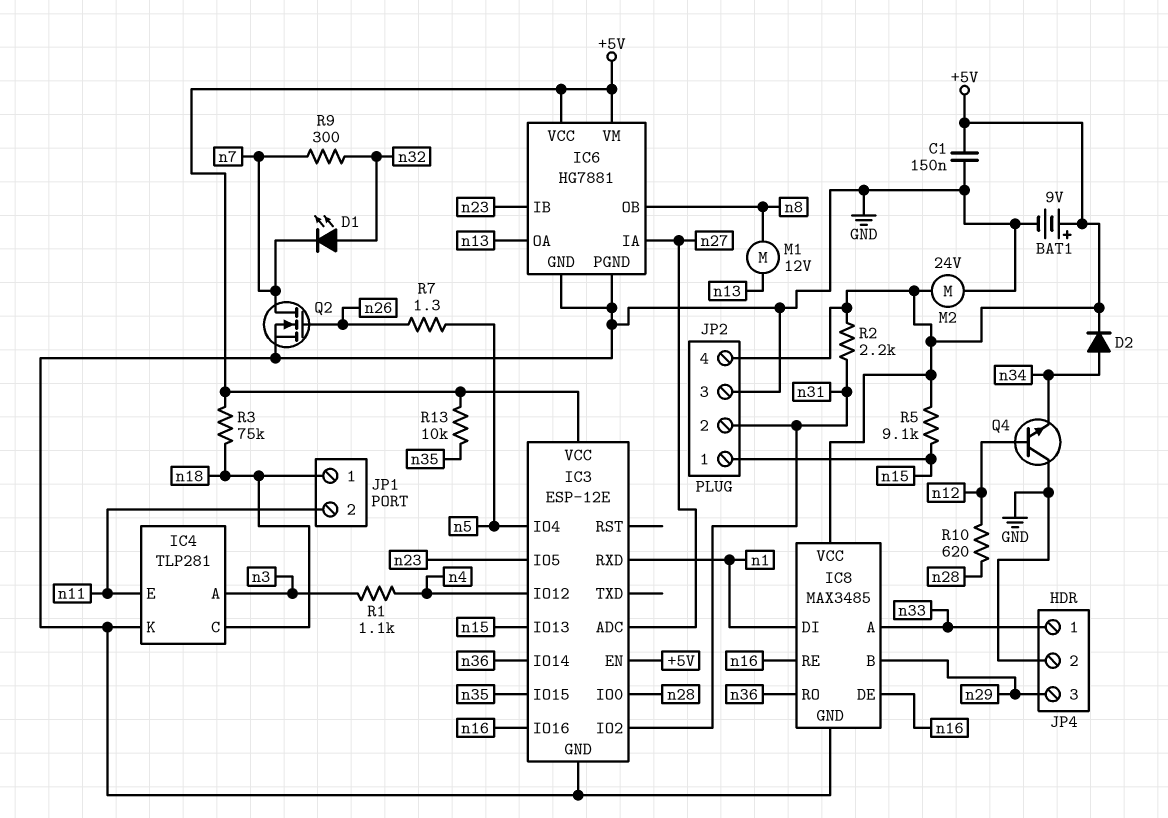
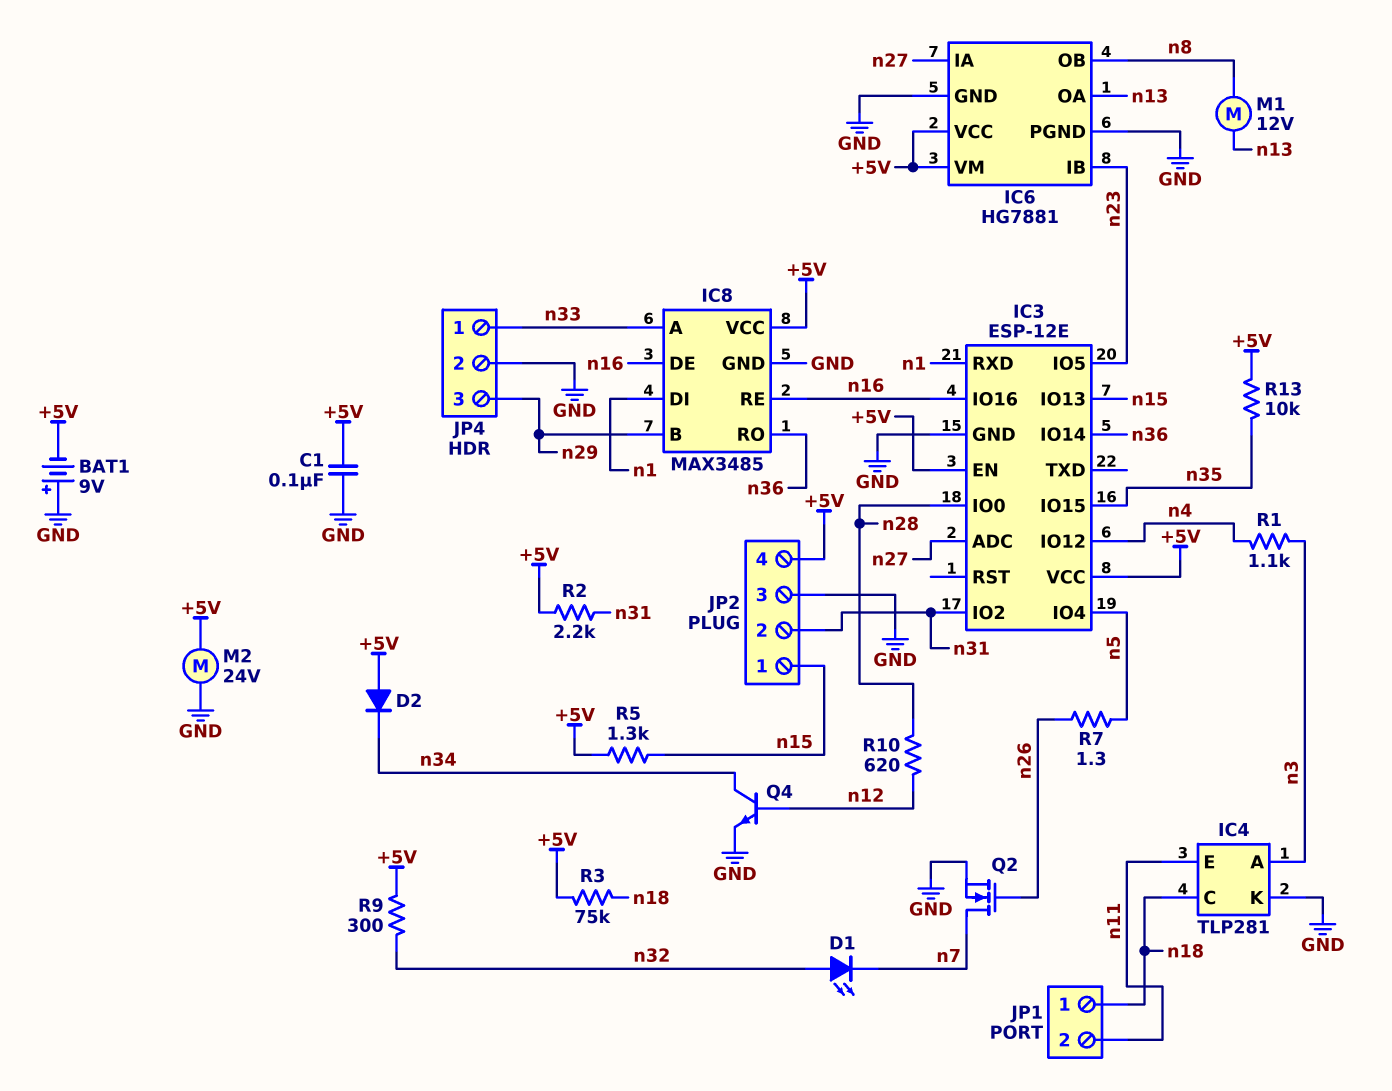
BAT1: 9V (plus +5V, minus GND) -> 9V (plus GND, minus +5V)
C1: 150nF (+5V, GND) -> 100nF (+5V, GND)
D2: diode (A n34, K +5V) -> diode (A +5V, K n34)
Q4: NPN (B n12, C GND, E n34) -> NPN (B n12, C n34, E GND)
R5: 9.1k (+5V, n15) -> 1.3k (+5V, n15)
R9: 300 (n7, n32) -> 300 (+5V, n32)

